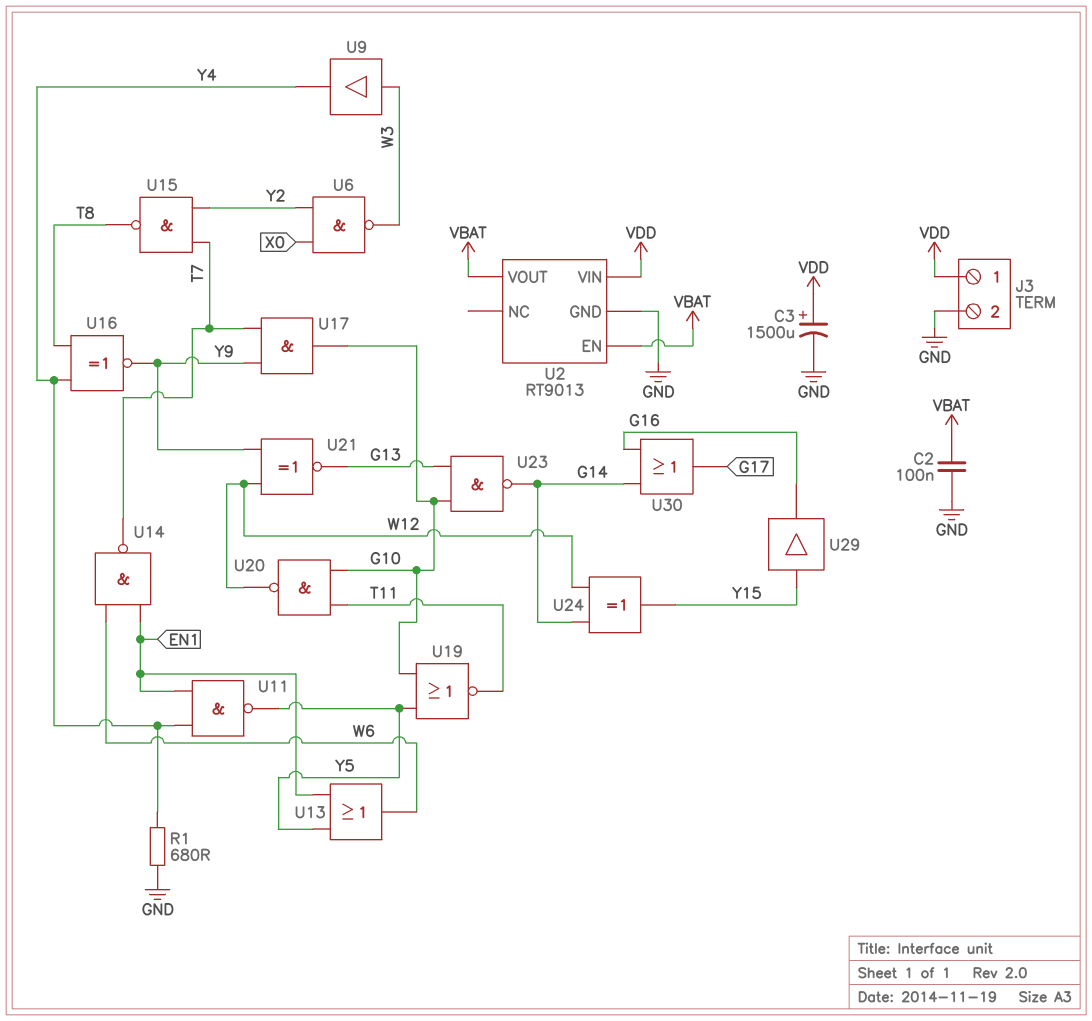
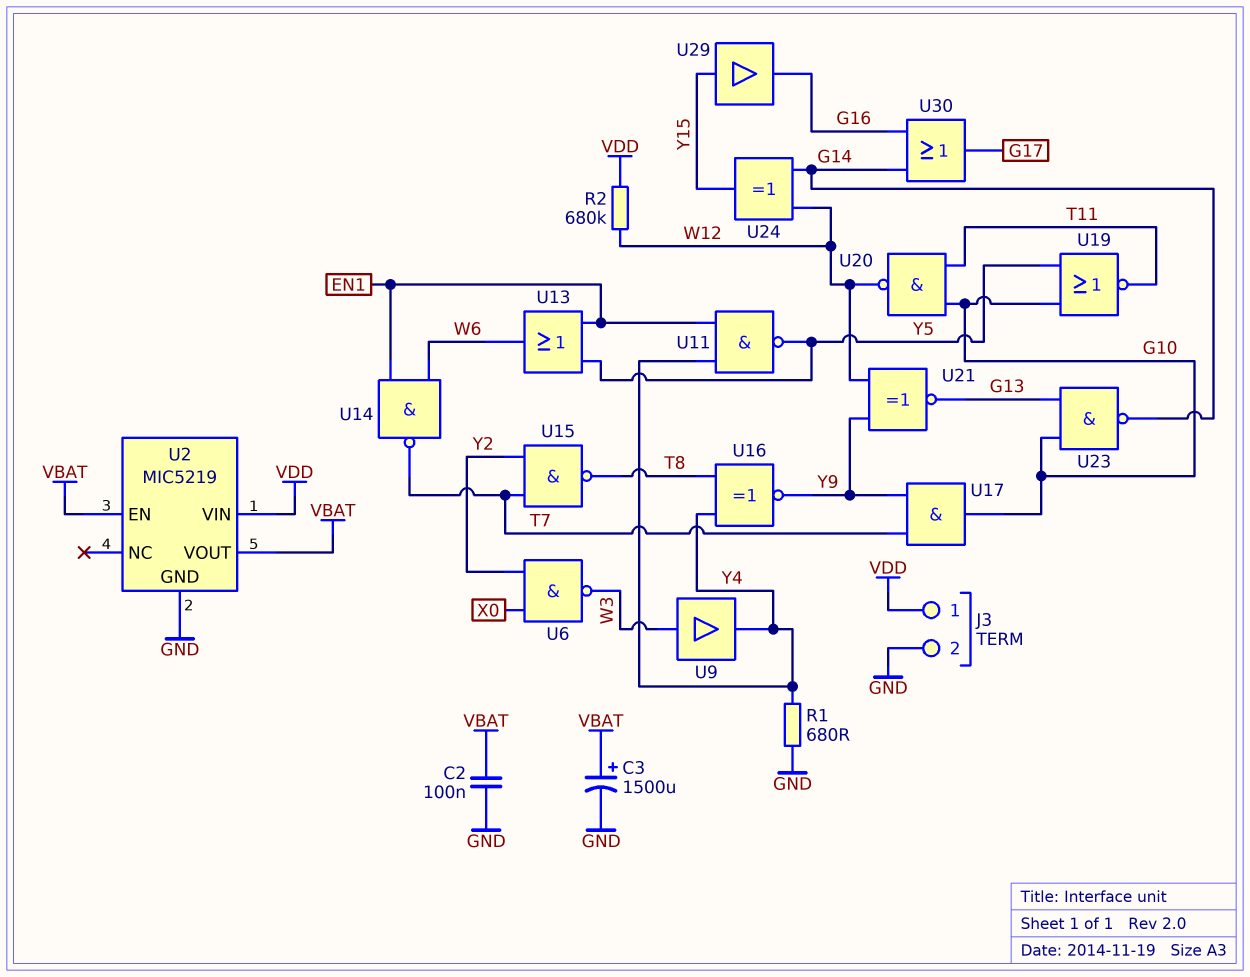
C3: 1500uF (plus VDD, minus GND) -> 1500uF (plus VBAT, minus GND)
R2: none -> 680k (VDD, W12)
U2: RT9013 -> MIC5219

